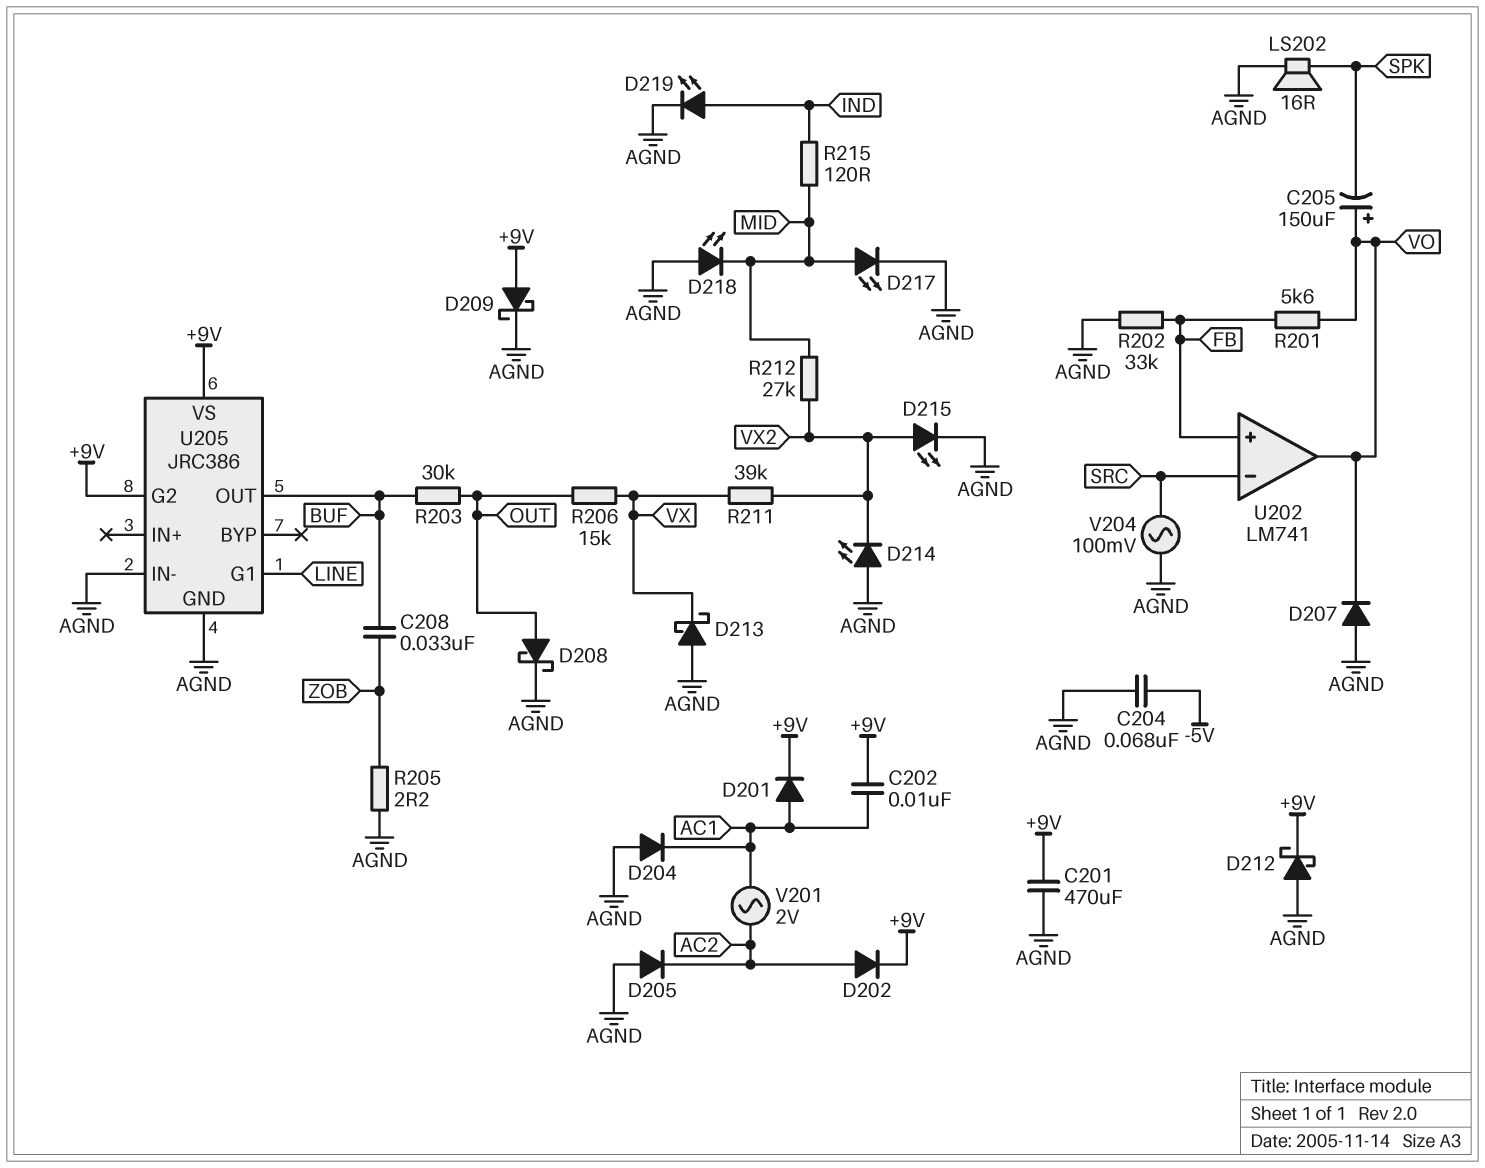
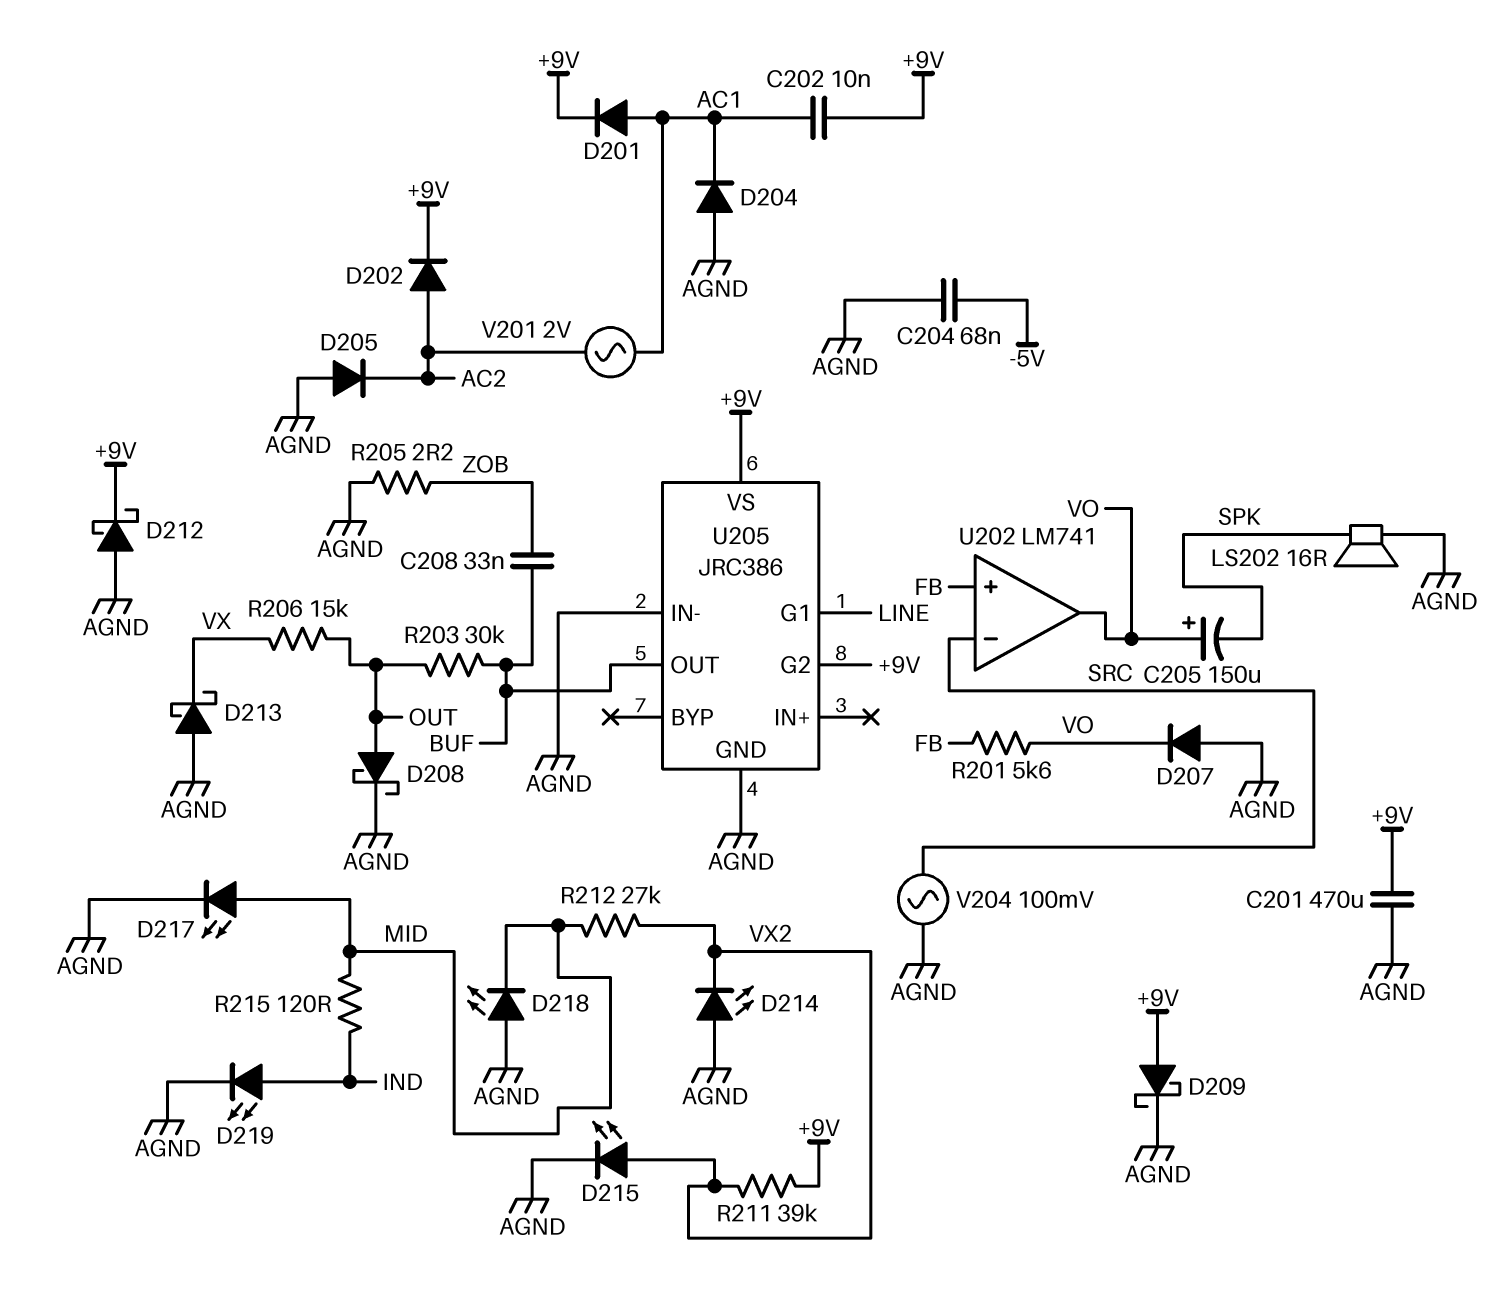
R202: 33k (AGND, FB) -> none
R211: 39k (VX, VX2) -> 39k (+9V, VX2)

